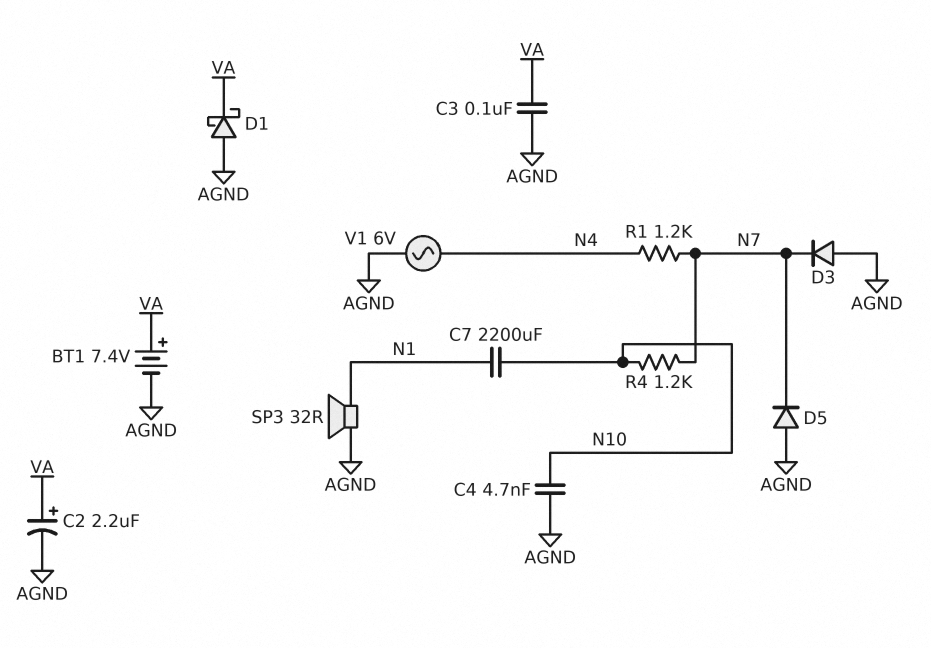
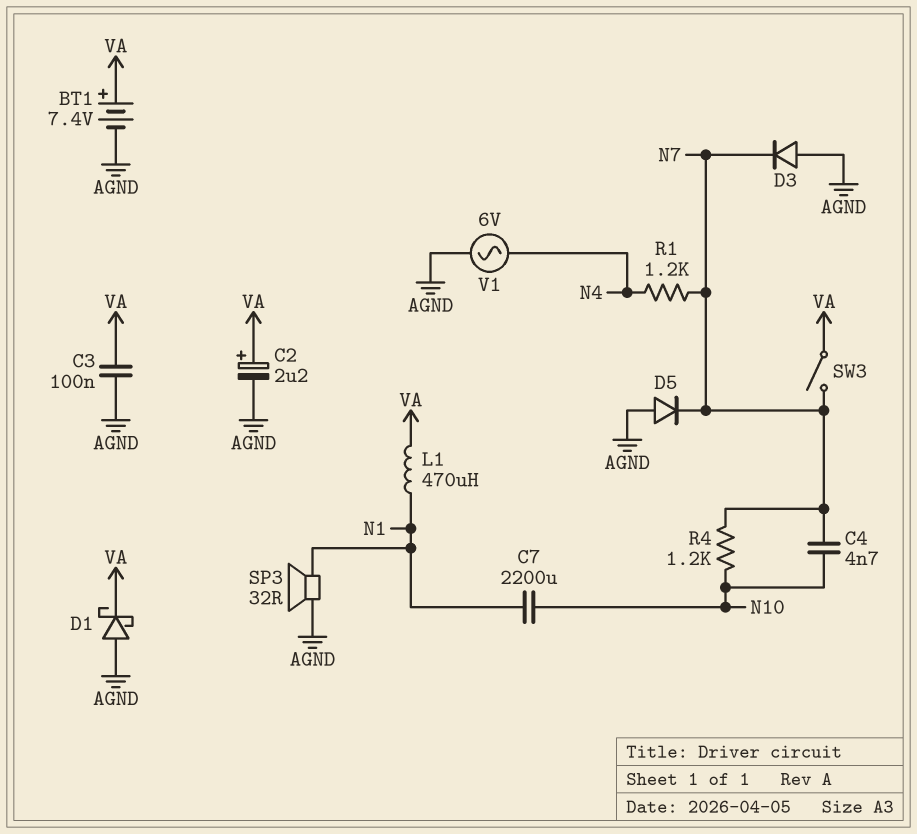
C4: 4.7nF (AGND, N10) -> 4.7nF (N7, N10)
L1: none -> 470uH (N1, VA)
SW3: none -> switch (N7, VA)

